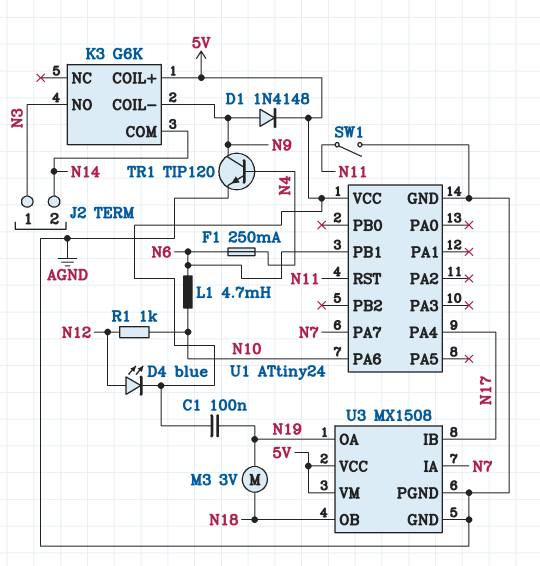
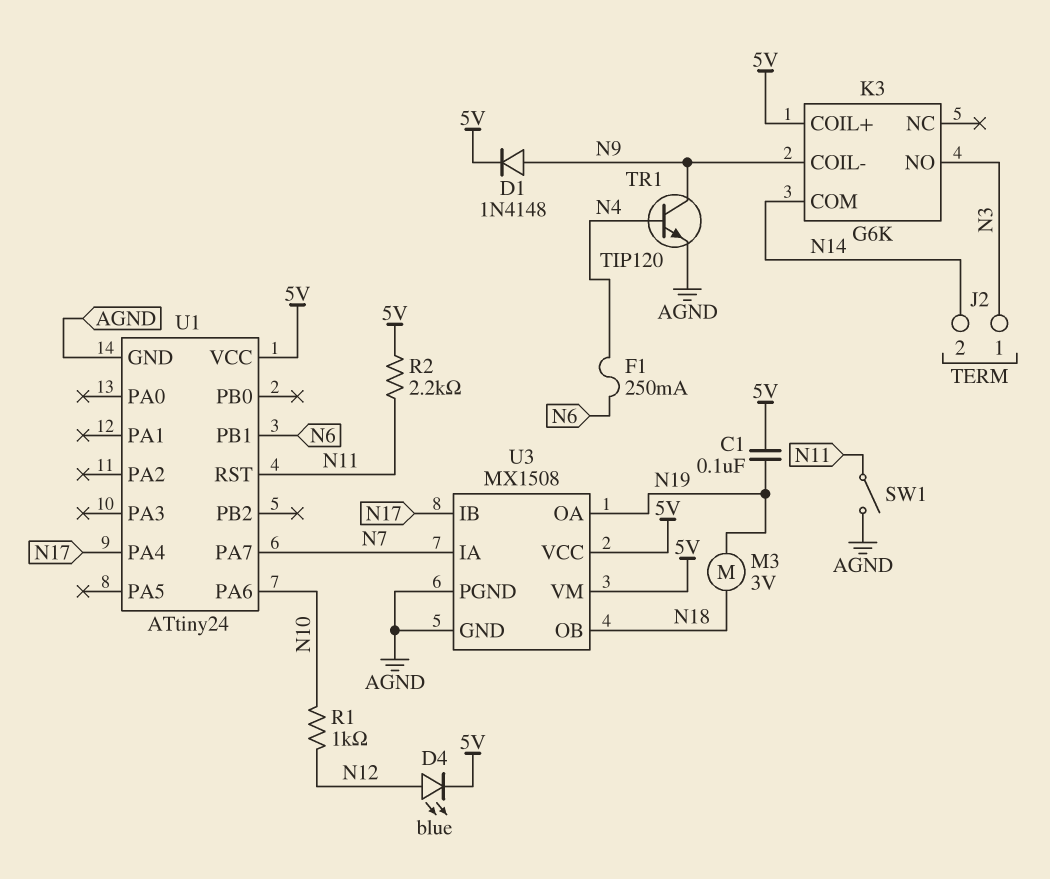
L1: 4.7mH (N6, N10) -> none
R2: none -> 2.2k (5V, N11)

